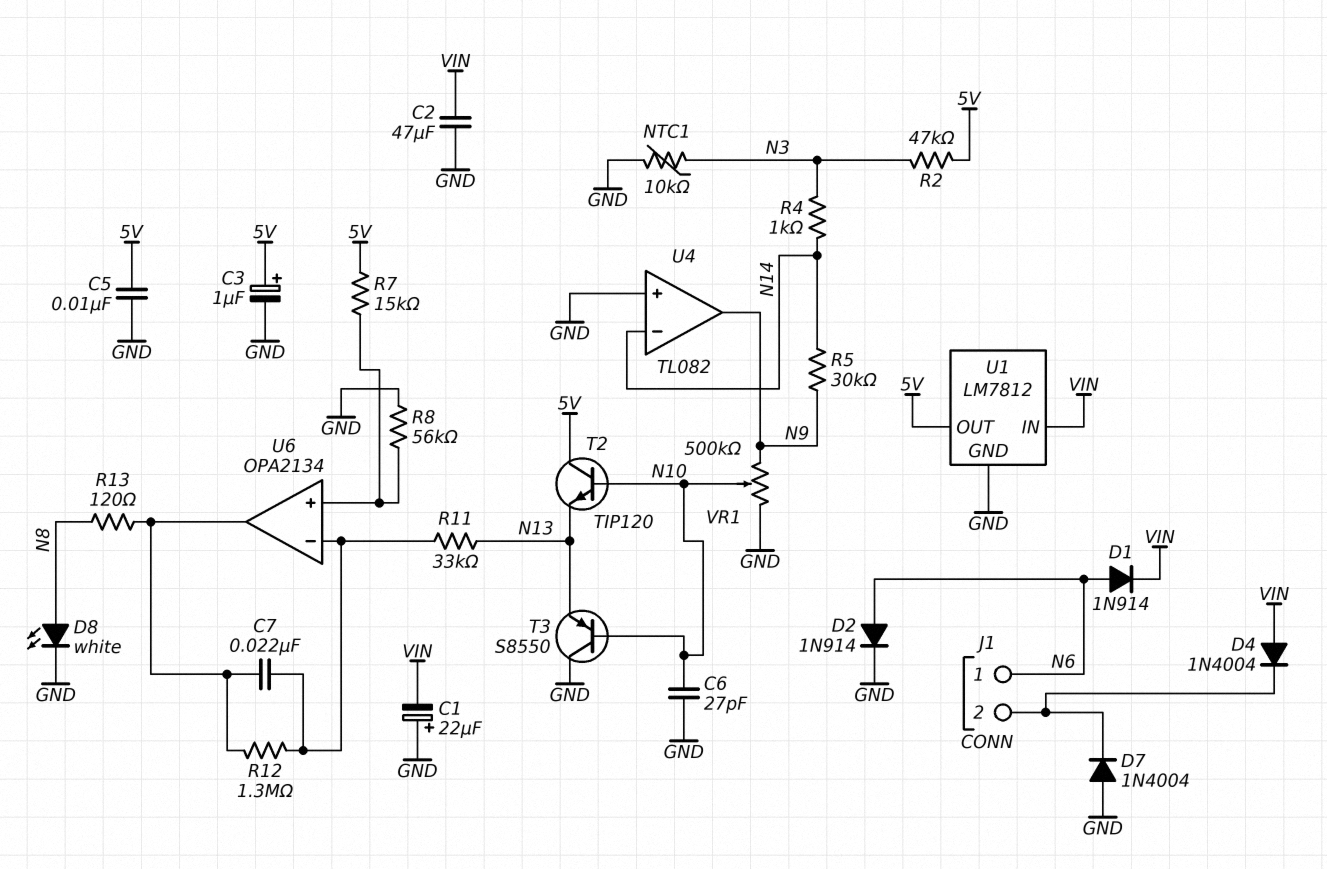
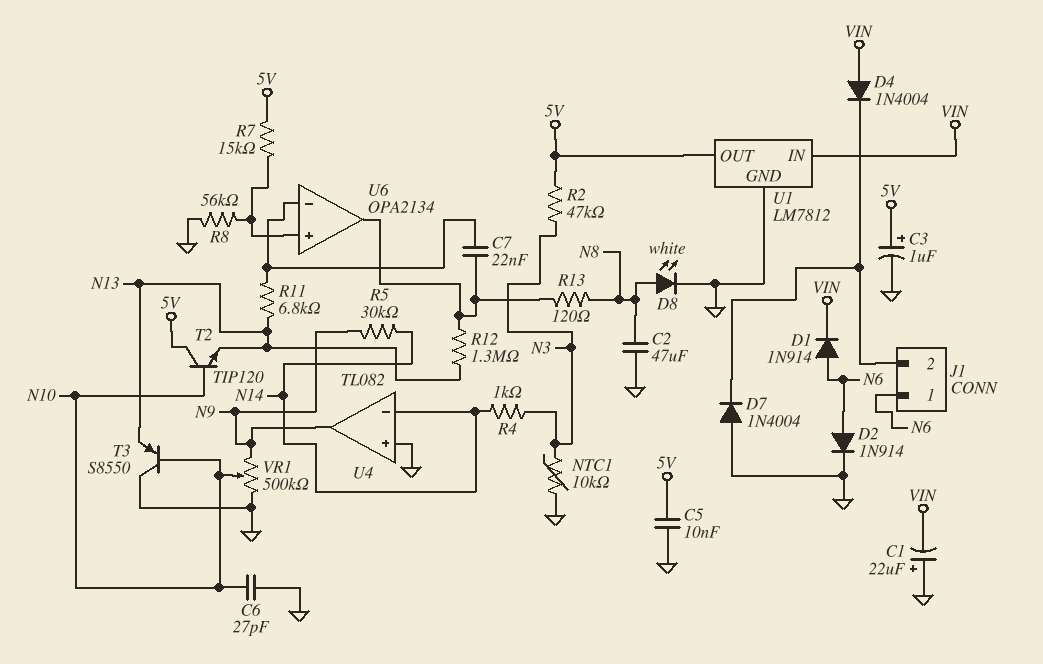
C2: 47uF (GND, VIN) -> 47uF (GND, N8)
R11: 33k (N13, U6/in-) -> 6.8k (N13, U6/in-)
R12: 1.3M (U6/in-, U6/out) -> 1.3M (N13, U6/out)

